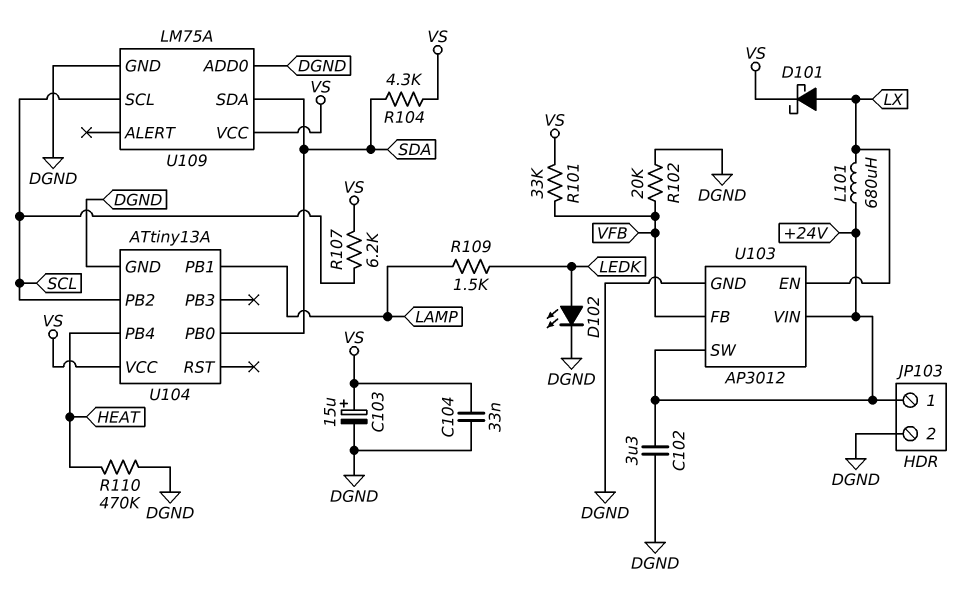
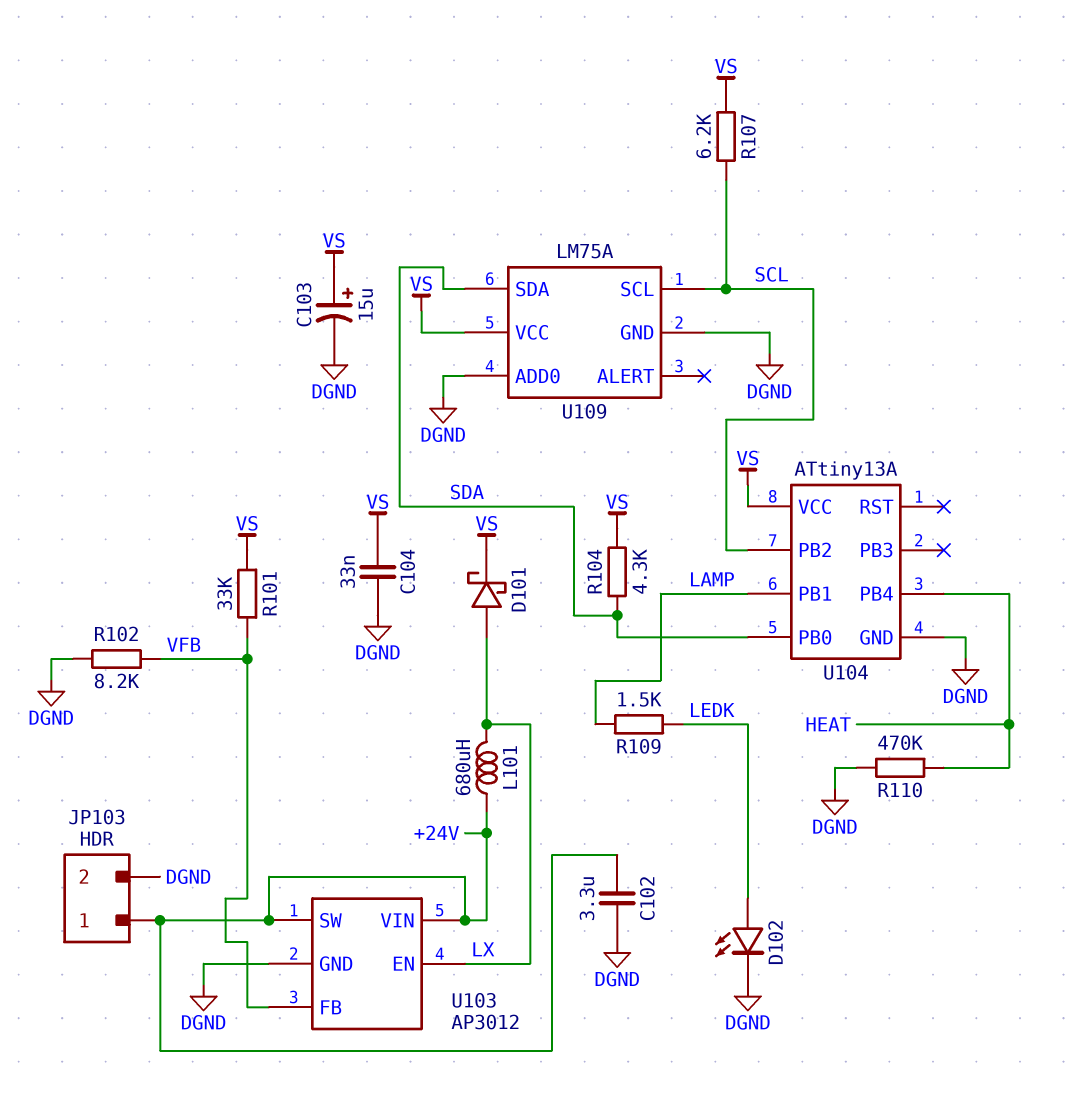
R102: 20k (DGND, VFB) -> 8.2k (DGND, VFB)

